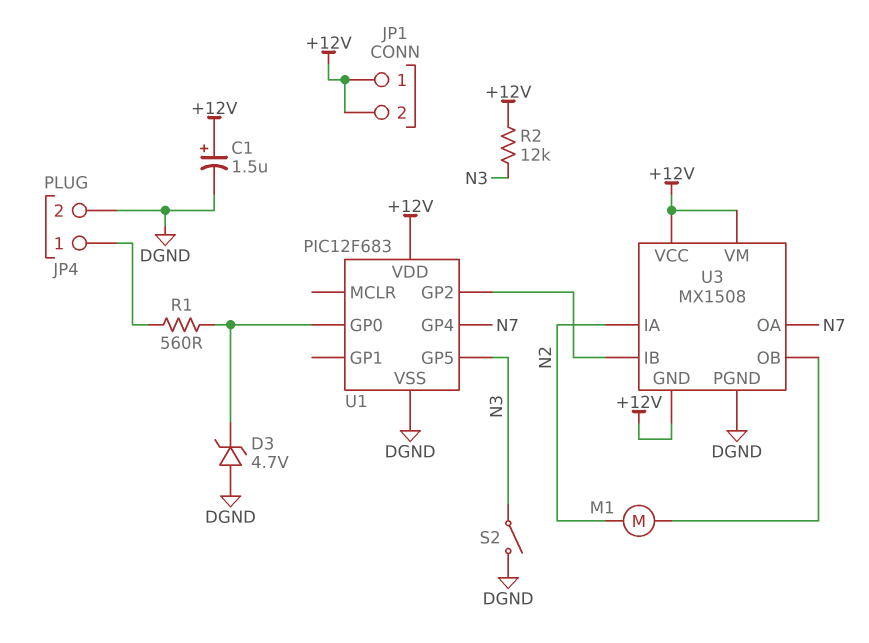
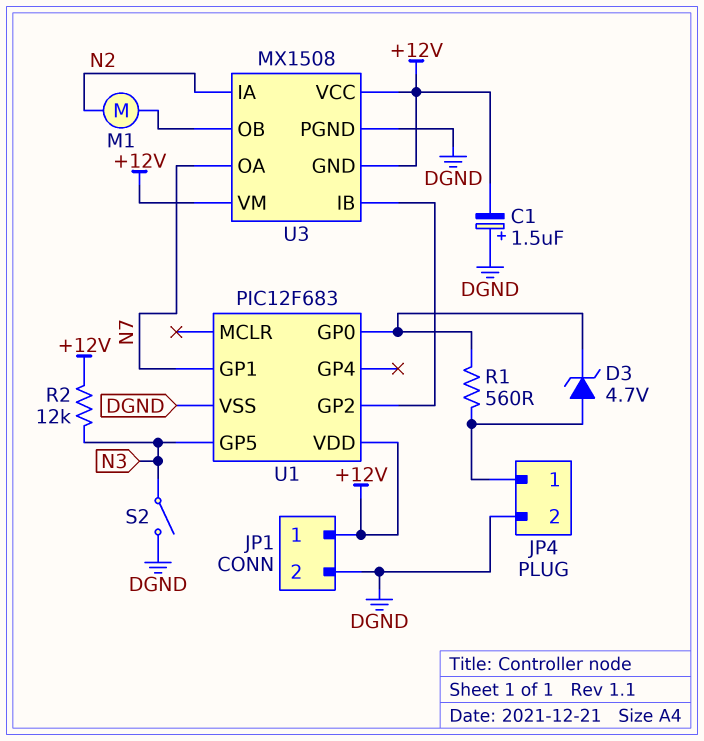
C1: 1.5uF (plus +12V, minus DGND) -> 1.5uF (plus DGND, minus +12V)
D3: zener 4.7V (A DGND, K U1/GP0) -> zener 4.7V (A JP4/1, K U1/GP0)
JP1 pin 2: +12V -> DGND
U1 pin GP1: none -> N7
U1 pin GP4: N7 -> none

